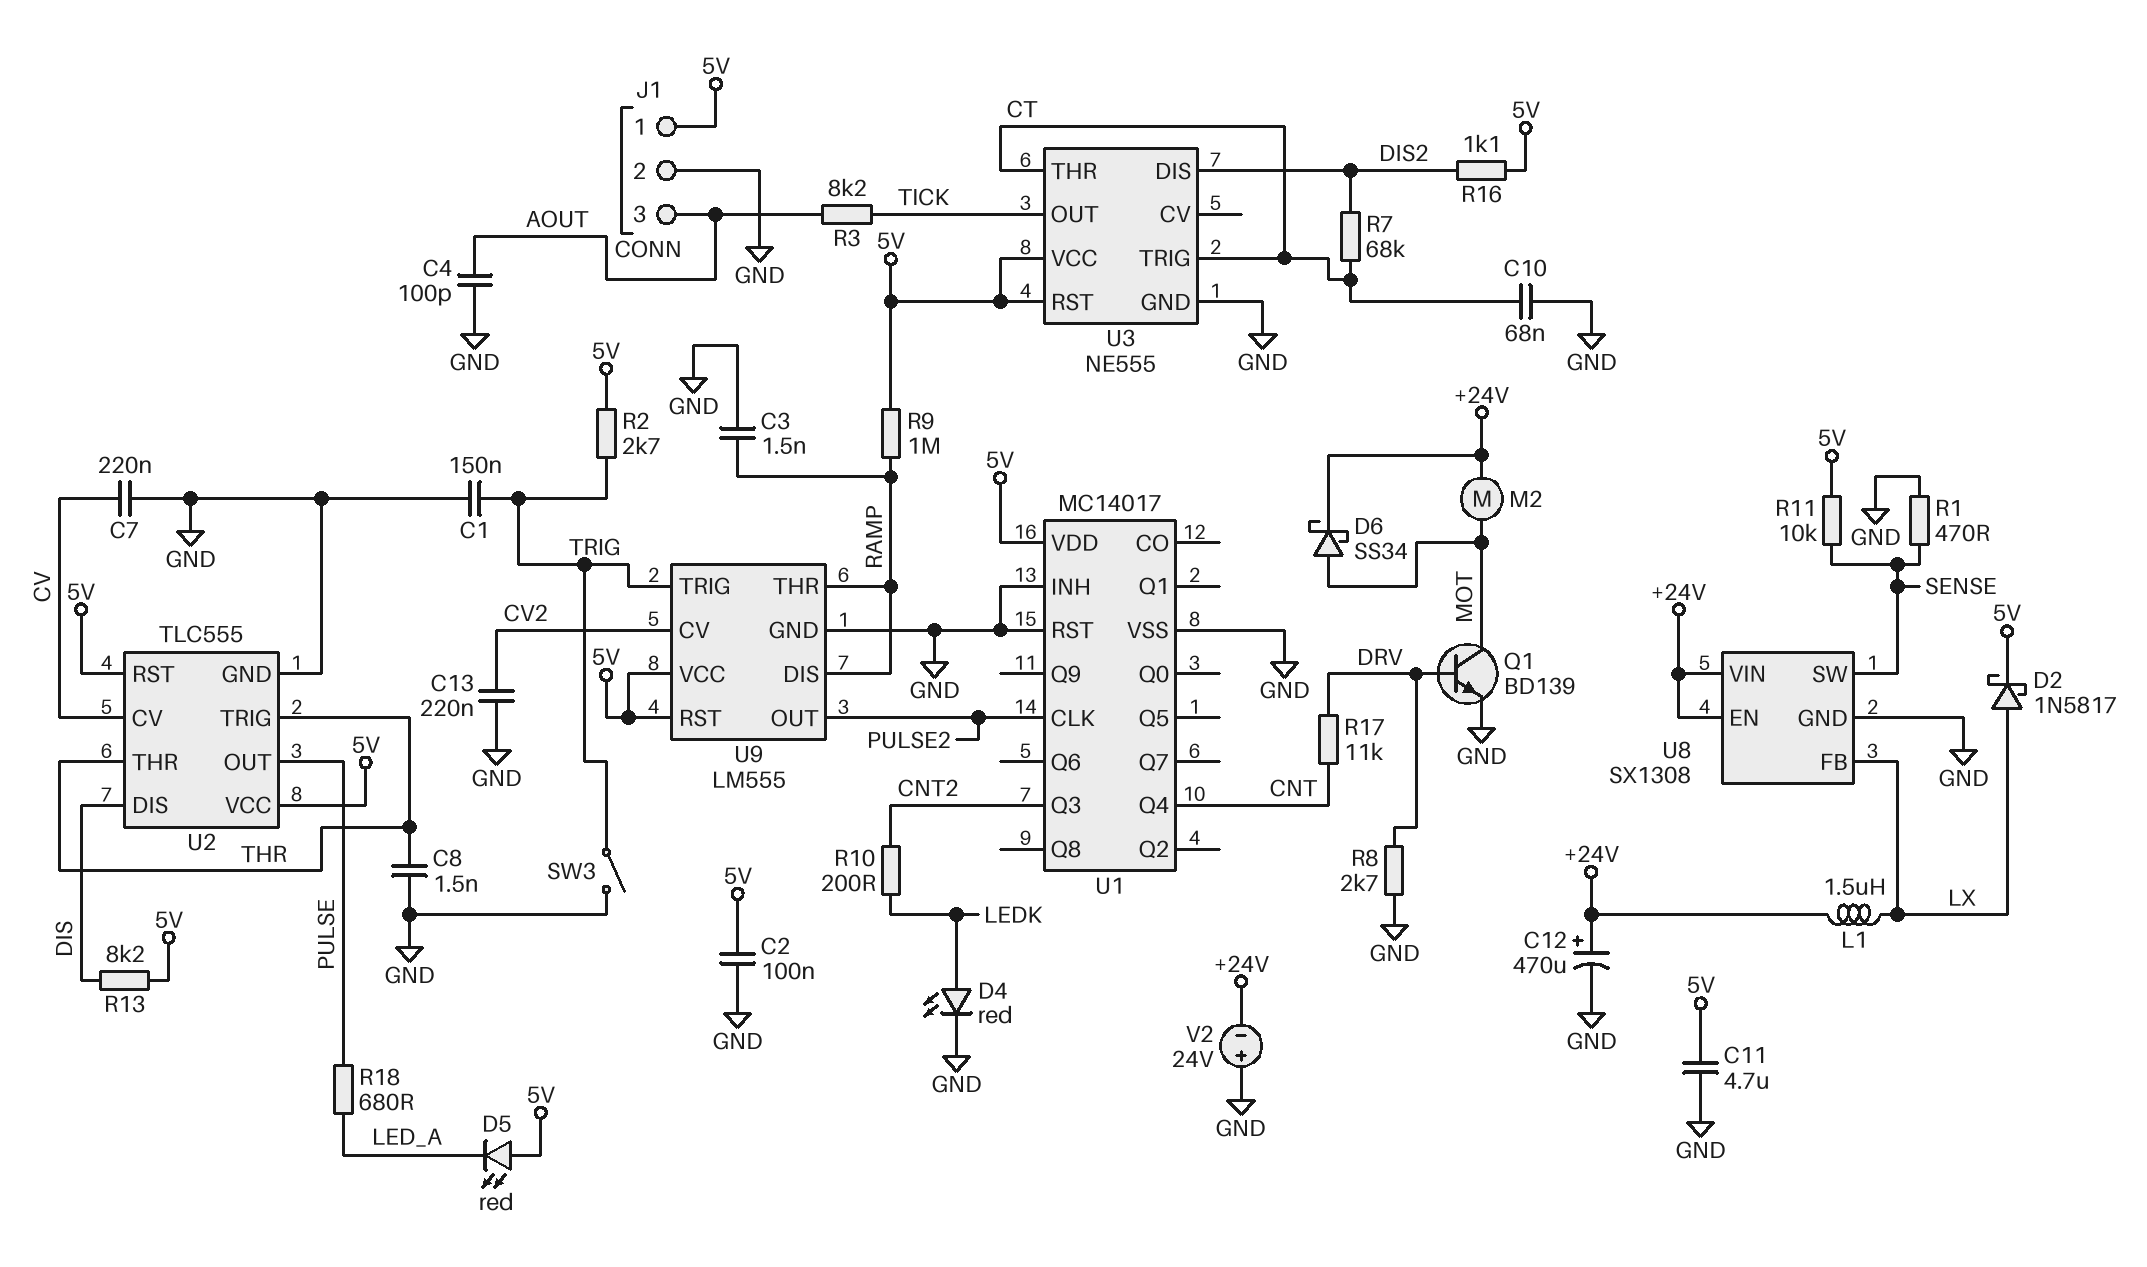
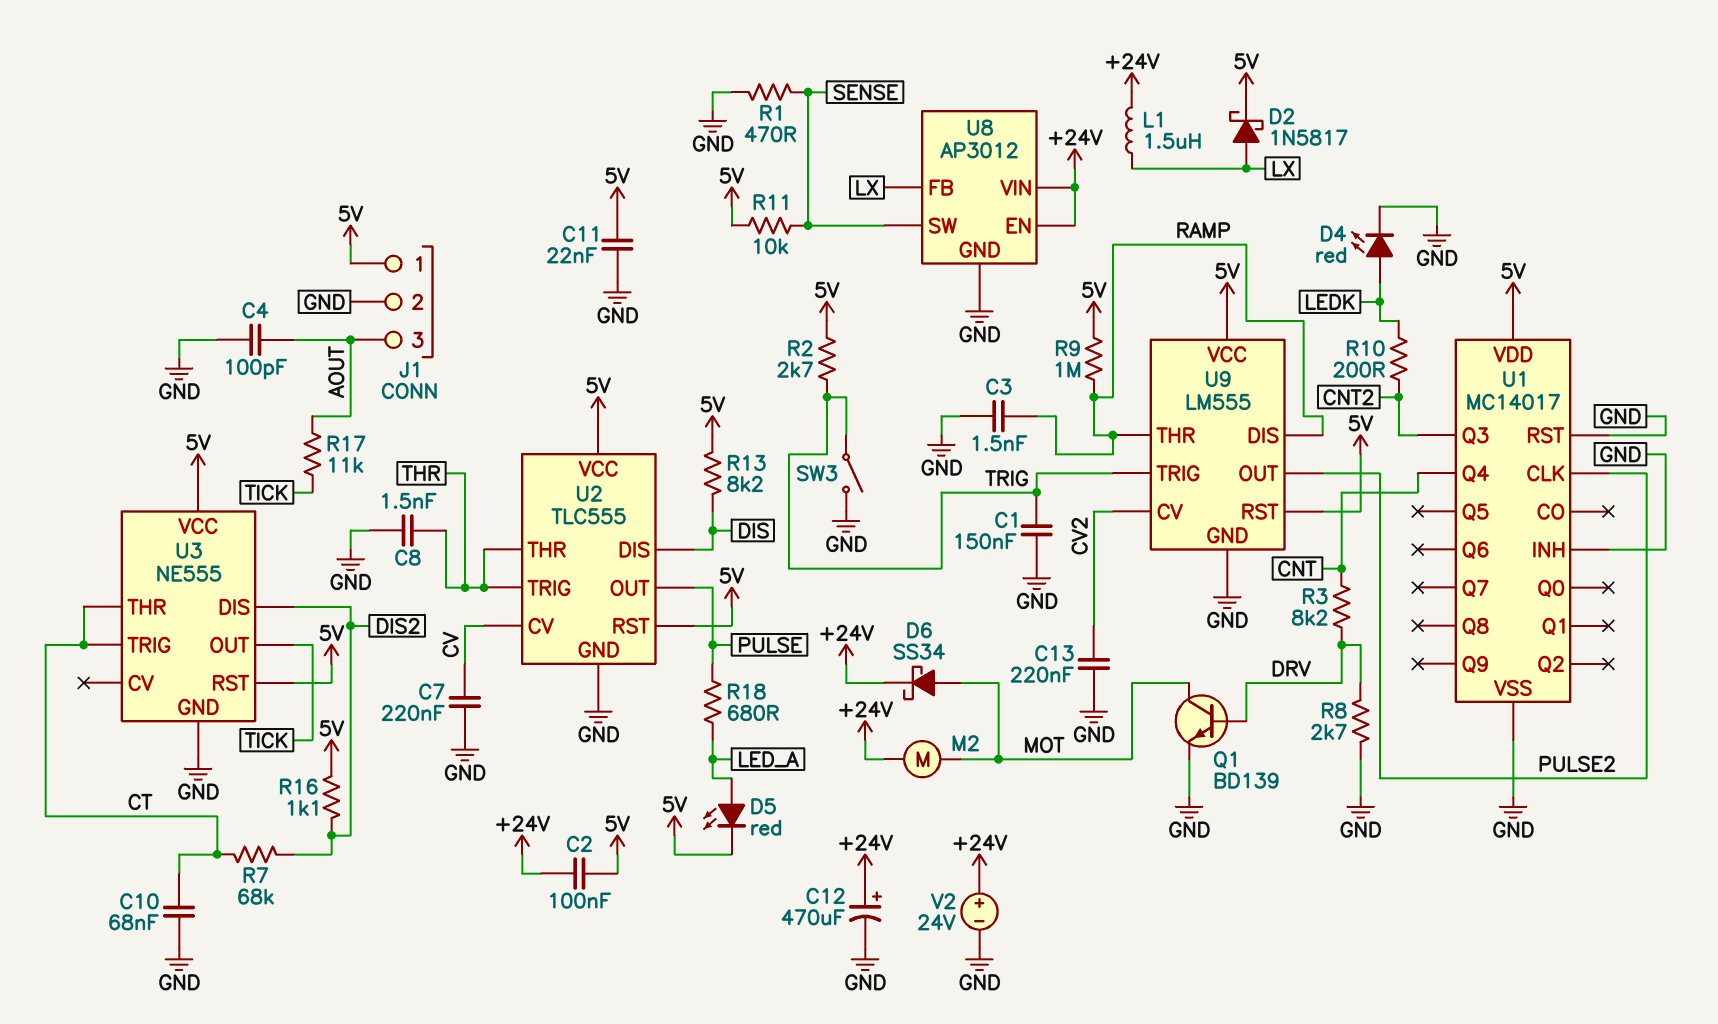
C2: 100nF (5V, GND) -> 100nF (+24V, 5V)
C11: 4.7uF (5V, GND) -> 22nF (5V, GND)
D5: LED red (A 5V, K LED_A) -> LED red (A LED_A, K 5V)
R3: 8.2k (AOUT, TICK) -> 8.2k (CNT, DRV)
R17: 11k (CNT, DRV) -> 11k (AOUT, TICK)
U8: SX1308 -> AP3012
V2: 24V (plus GND, minus +24V) -> 24V (plus +24V, minus GND)

